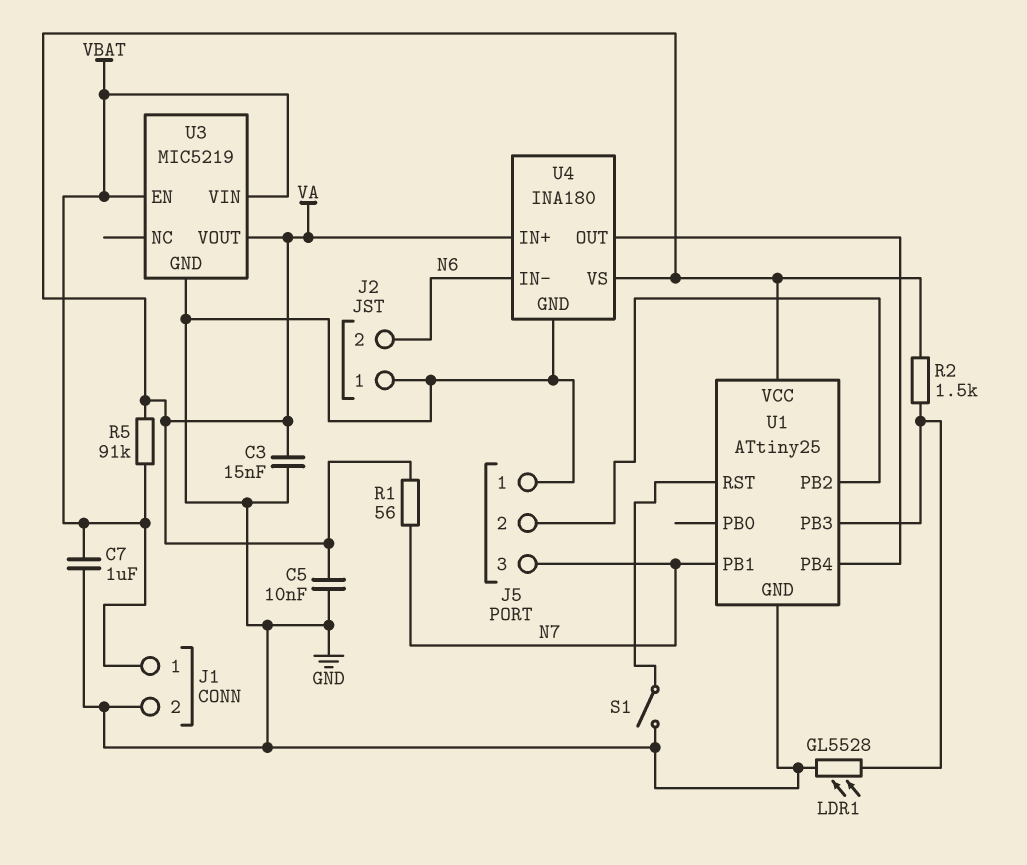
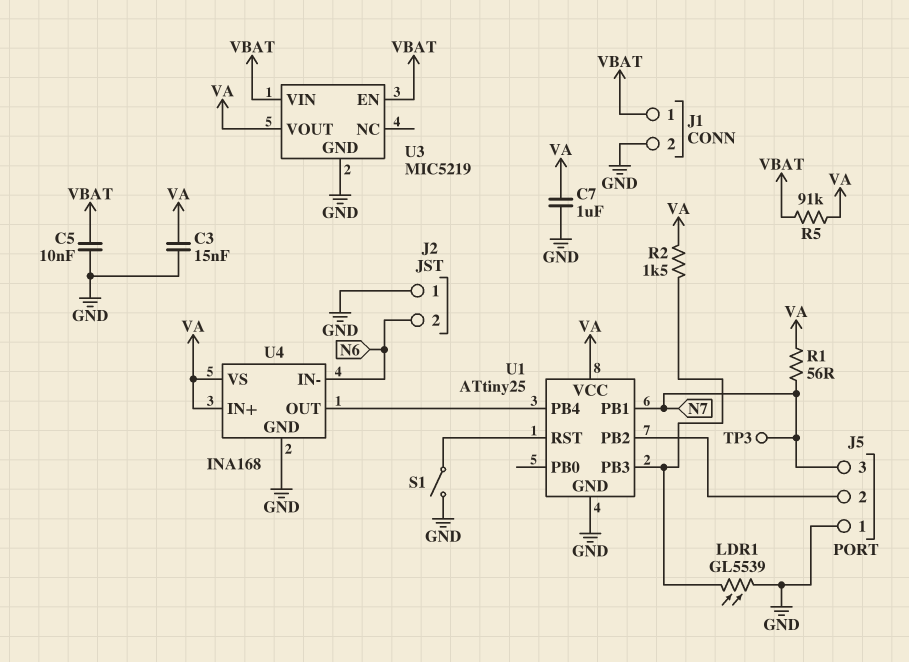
C5: 10nF (GND, VA) -> 10nF (GND, VBAT)
C7: 1uF (GND, VBAT) -> 1uF (GND, VA)
LDR1: GL5528 (GND, U1/PB3) -> GL5539 (GND, U1/PB3)
TP3: none -> test point (N7)
U4: INA180 -> INA168

